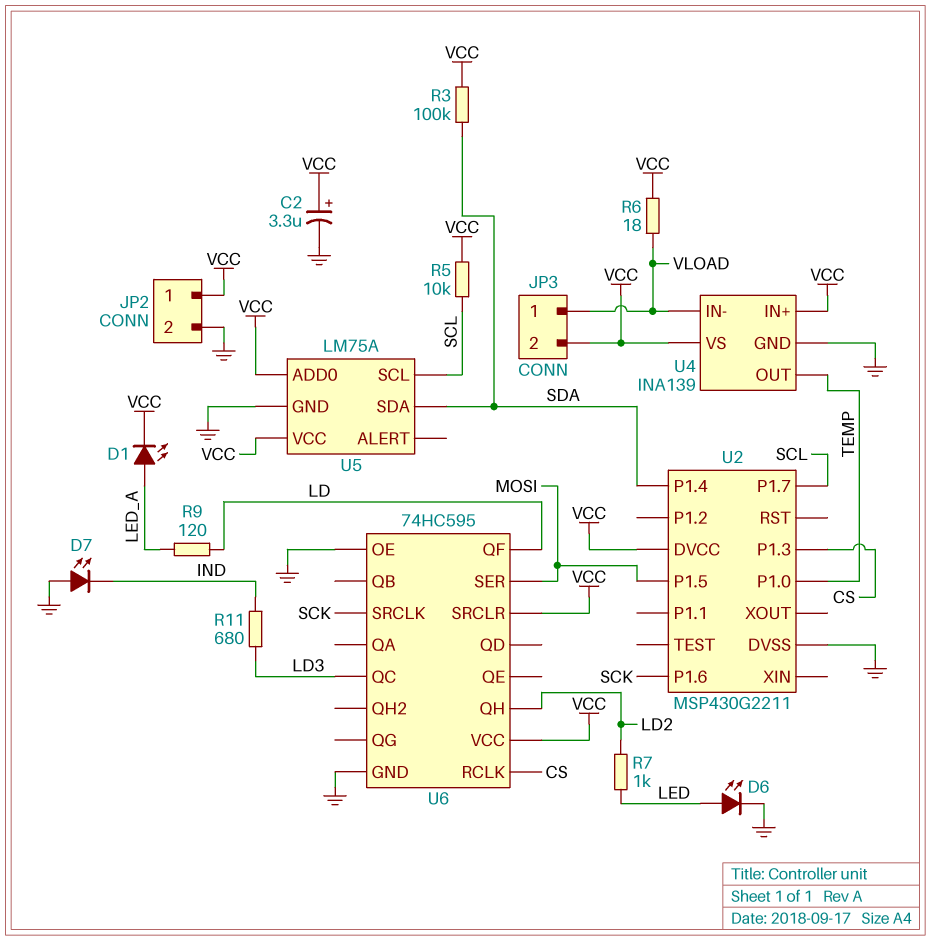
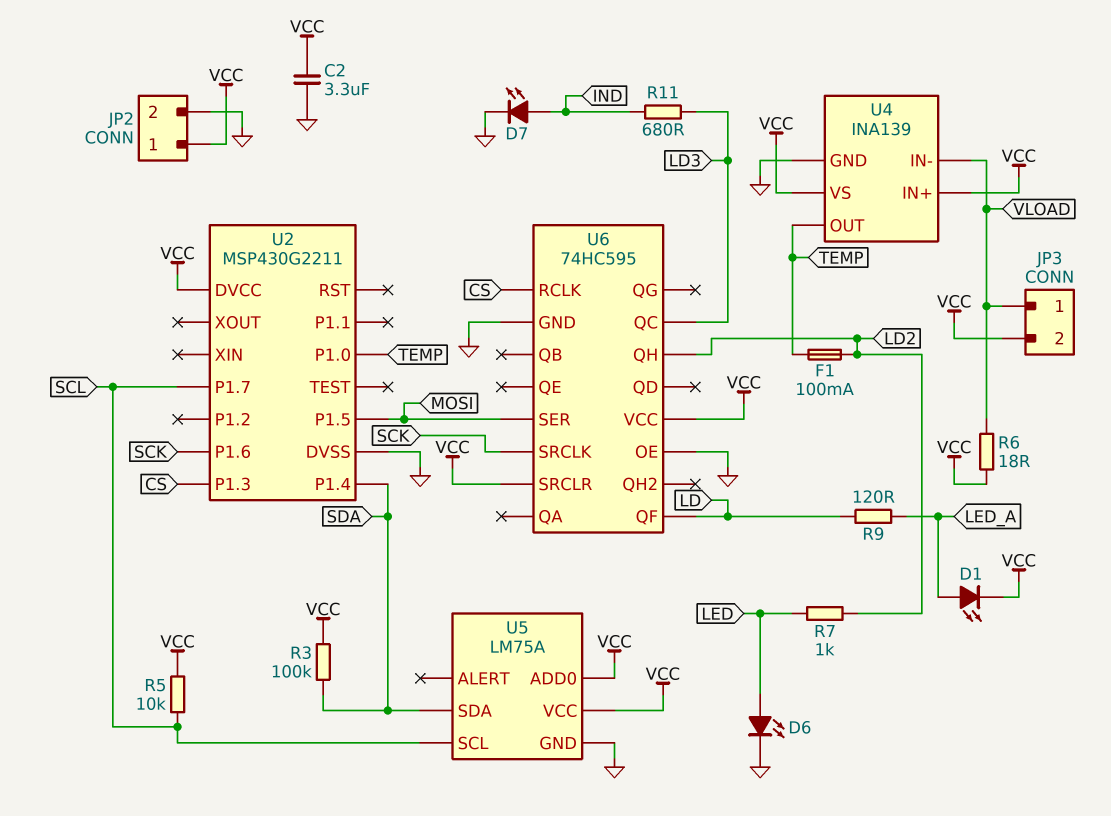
C2: 3.3uF (plus VCC, minus GND) -> 3.3uF (GND, VCC)
D7: LED (A GND, K IND) -> LED (A IND, K GND)
F1: none -> 100mA (LD2, TEMP)

